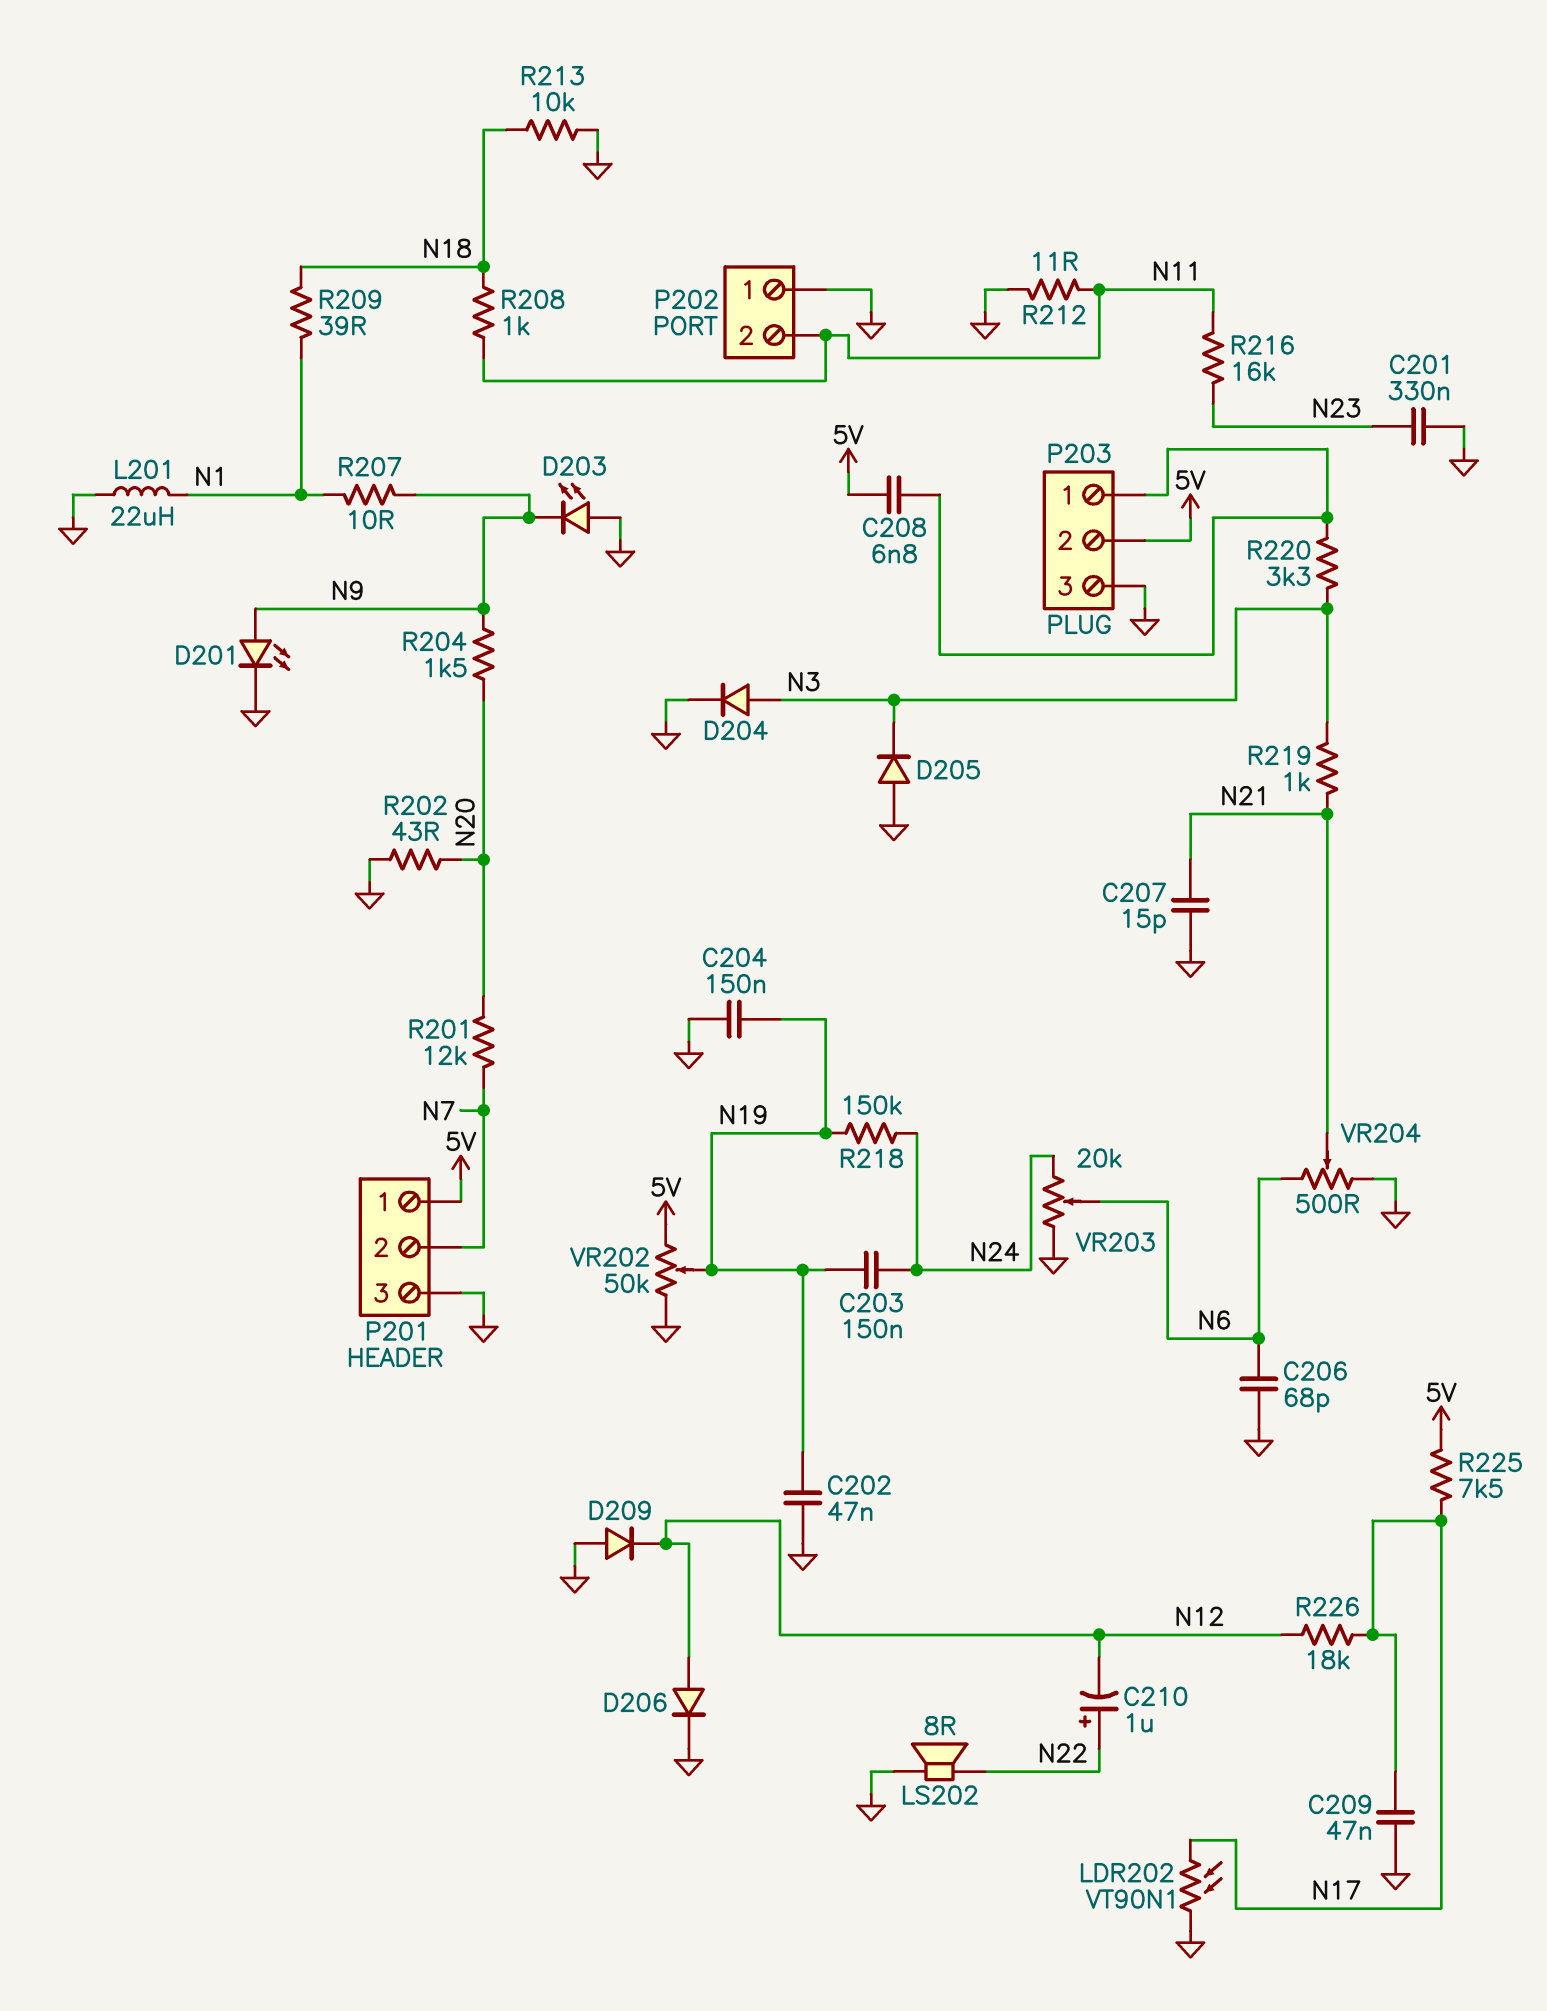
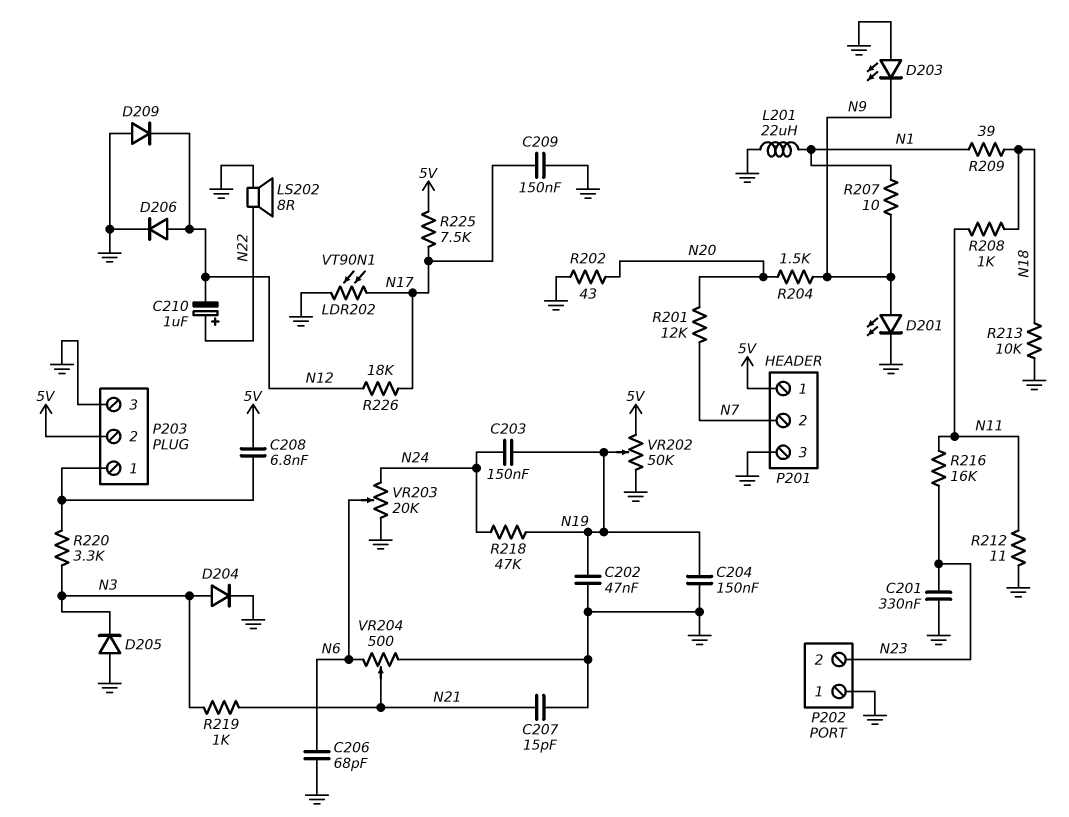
C209: 47nF (GND, N17) -> 150nF (GND, N17)
P202 pin 2: N11 -> N23
R218: 150k (N19, N24) -> 47k (N19, N24)

